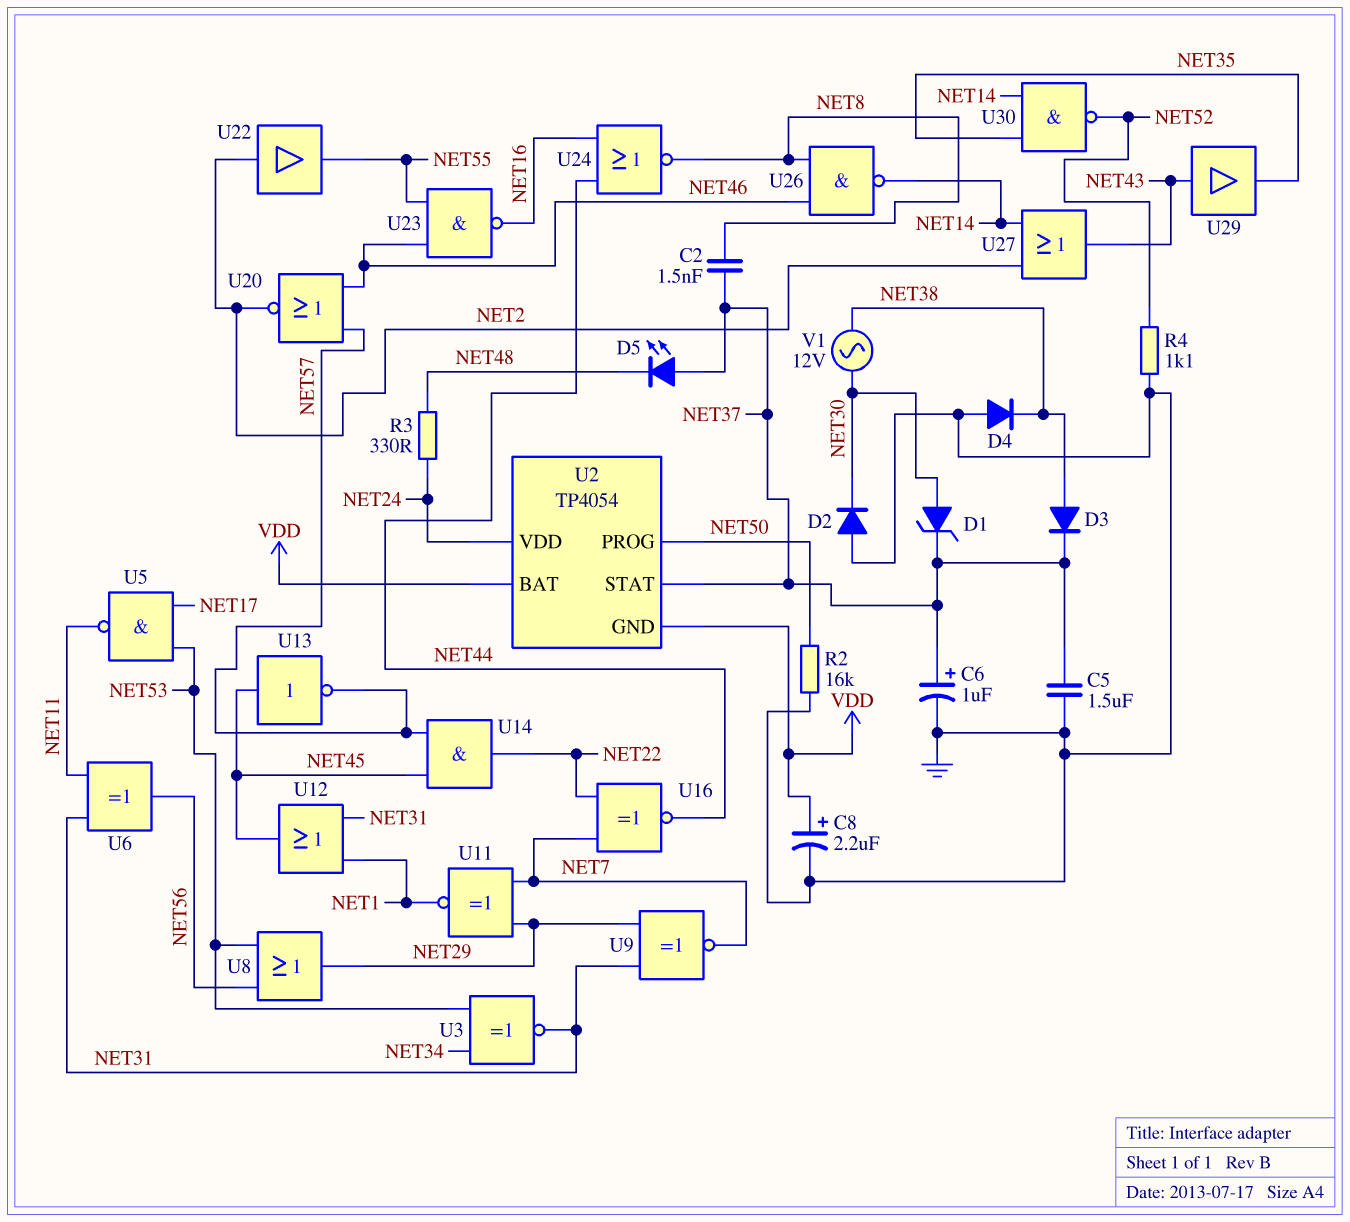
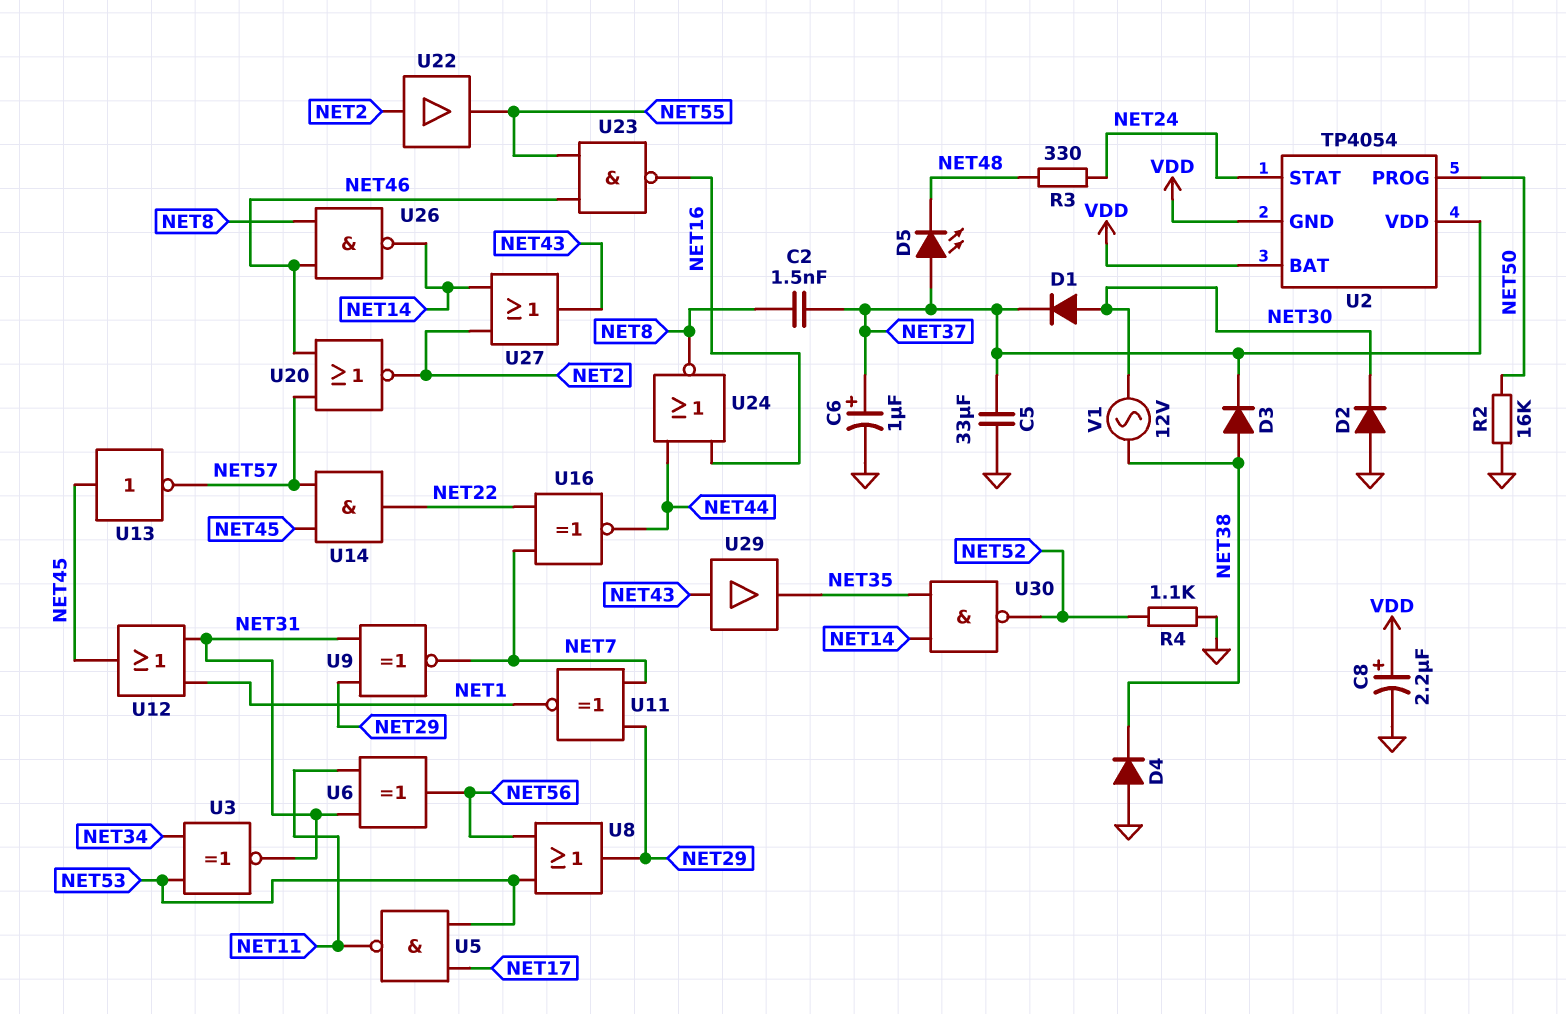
C5: 1.5uF (GND, NET37) -> 33uF (GND, NET37)
D1: zener (A NET30, K NET37) -> diode (A NET30, K NET37)
U2 pin STAT: NET37 -> NET24
U2 pin VDD: NET24 -> NET37

